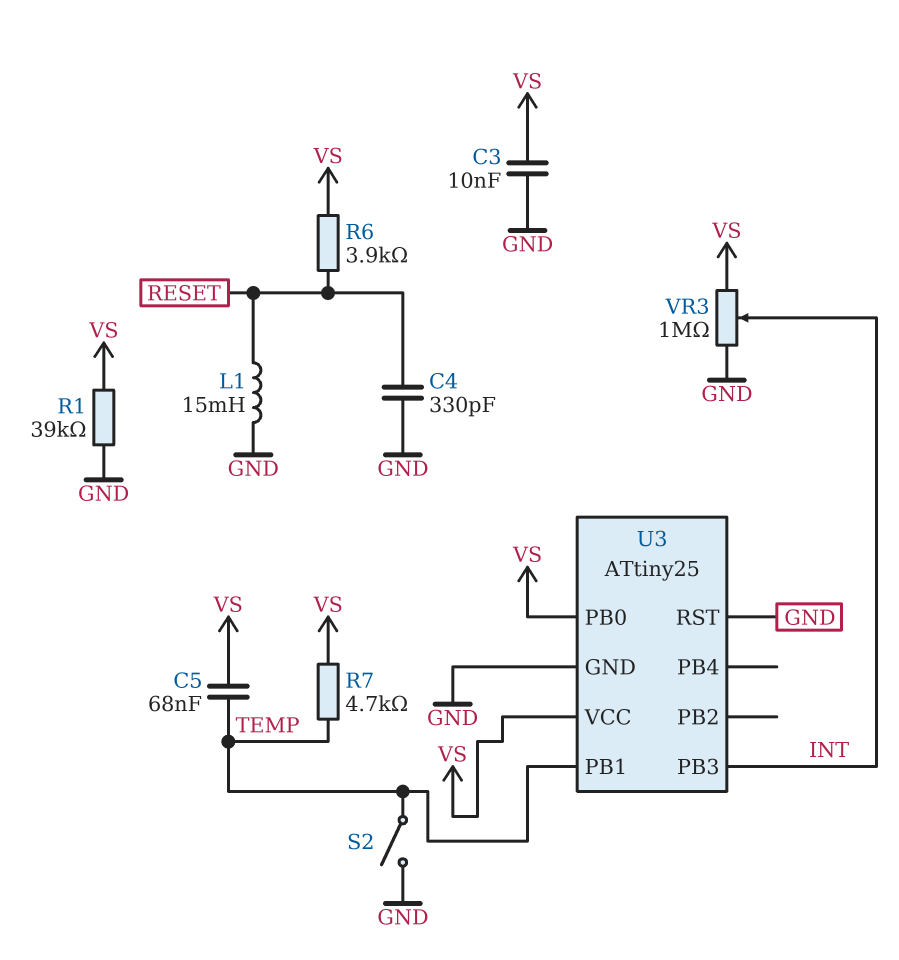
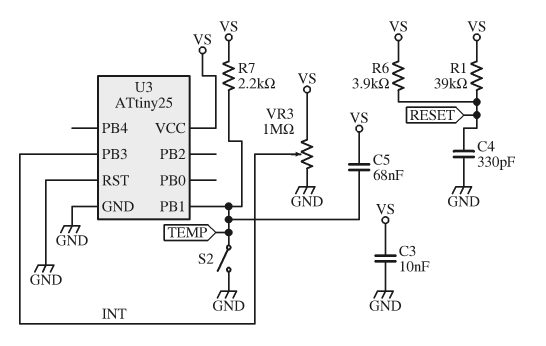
L1: 15mH (GND, RESET) -> none
R1: 39k (GND, VS) -> 39k (RESET, VS)
R7: 4.7k (TEMP, VS) -> 2.2k (TEMP, VS)
U3 pin PB0: VS -> none

